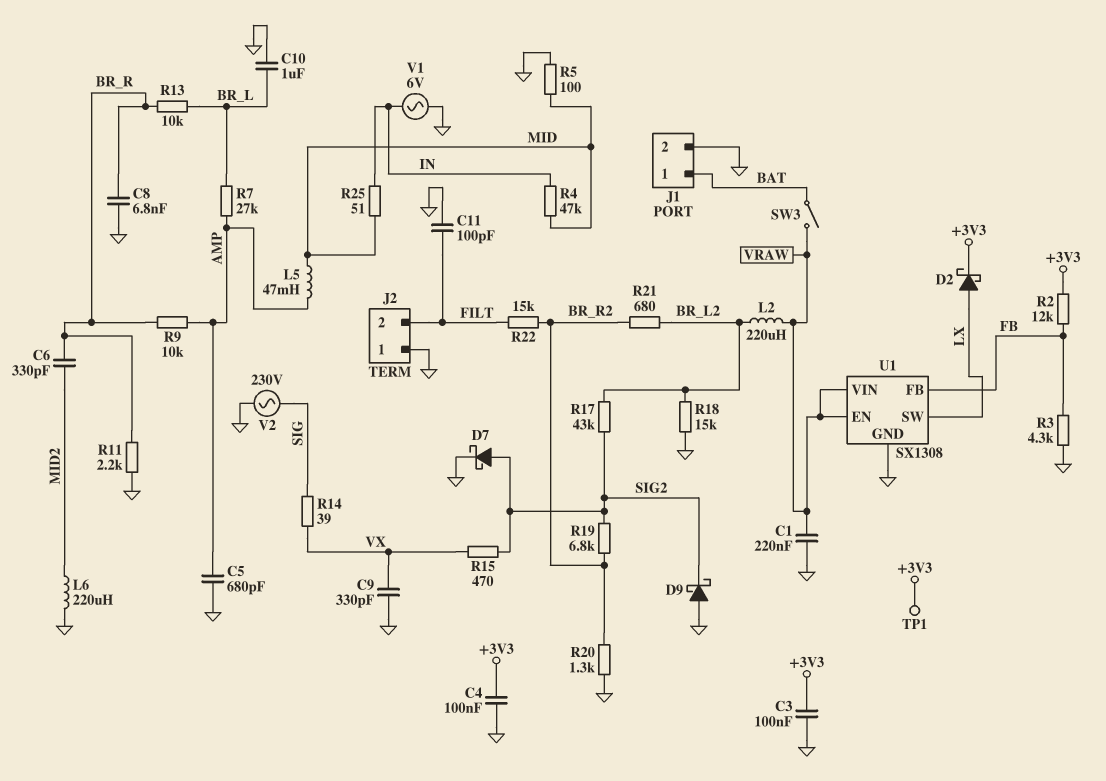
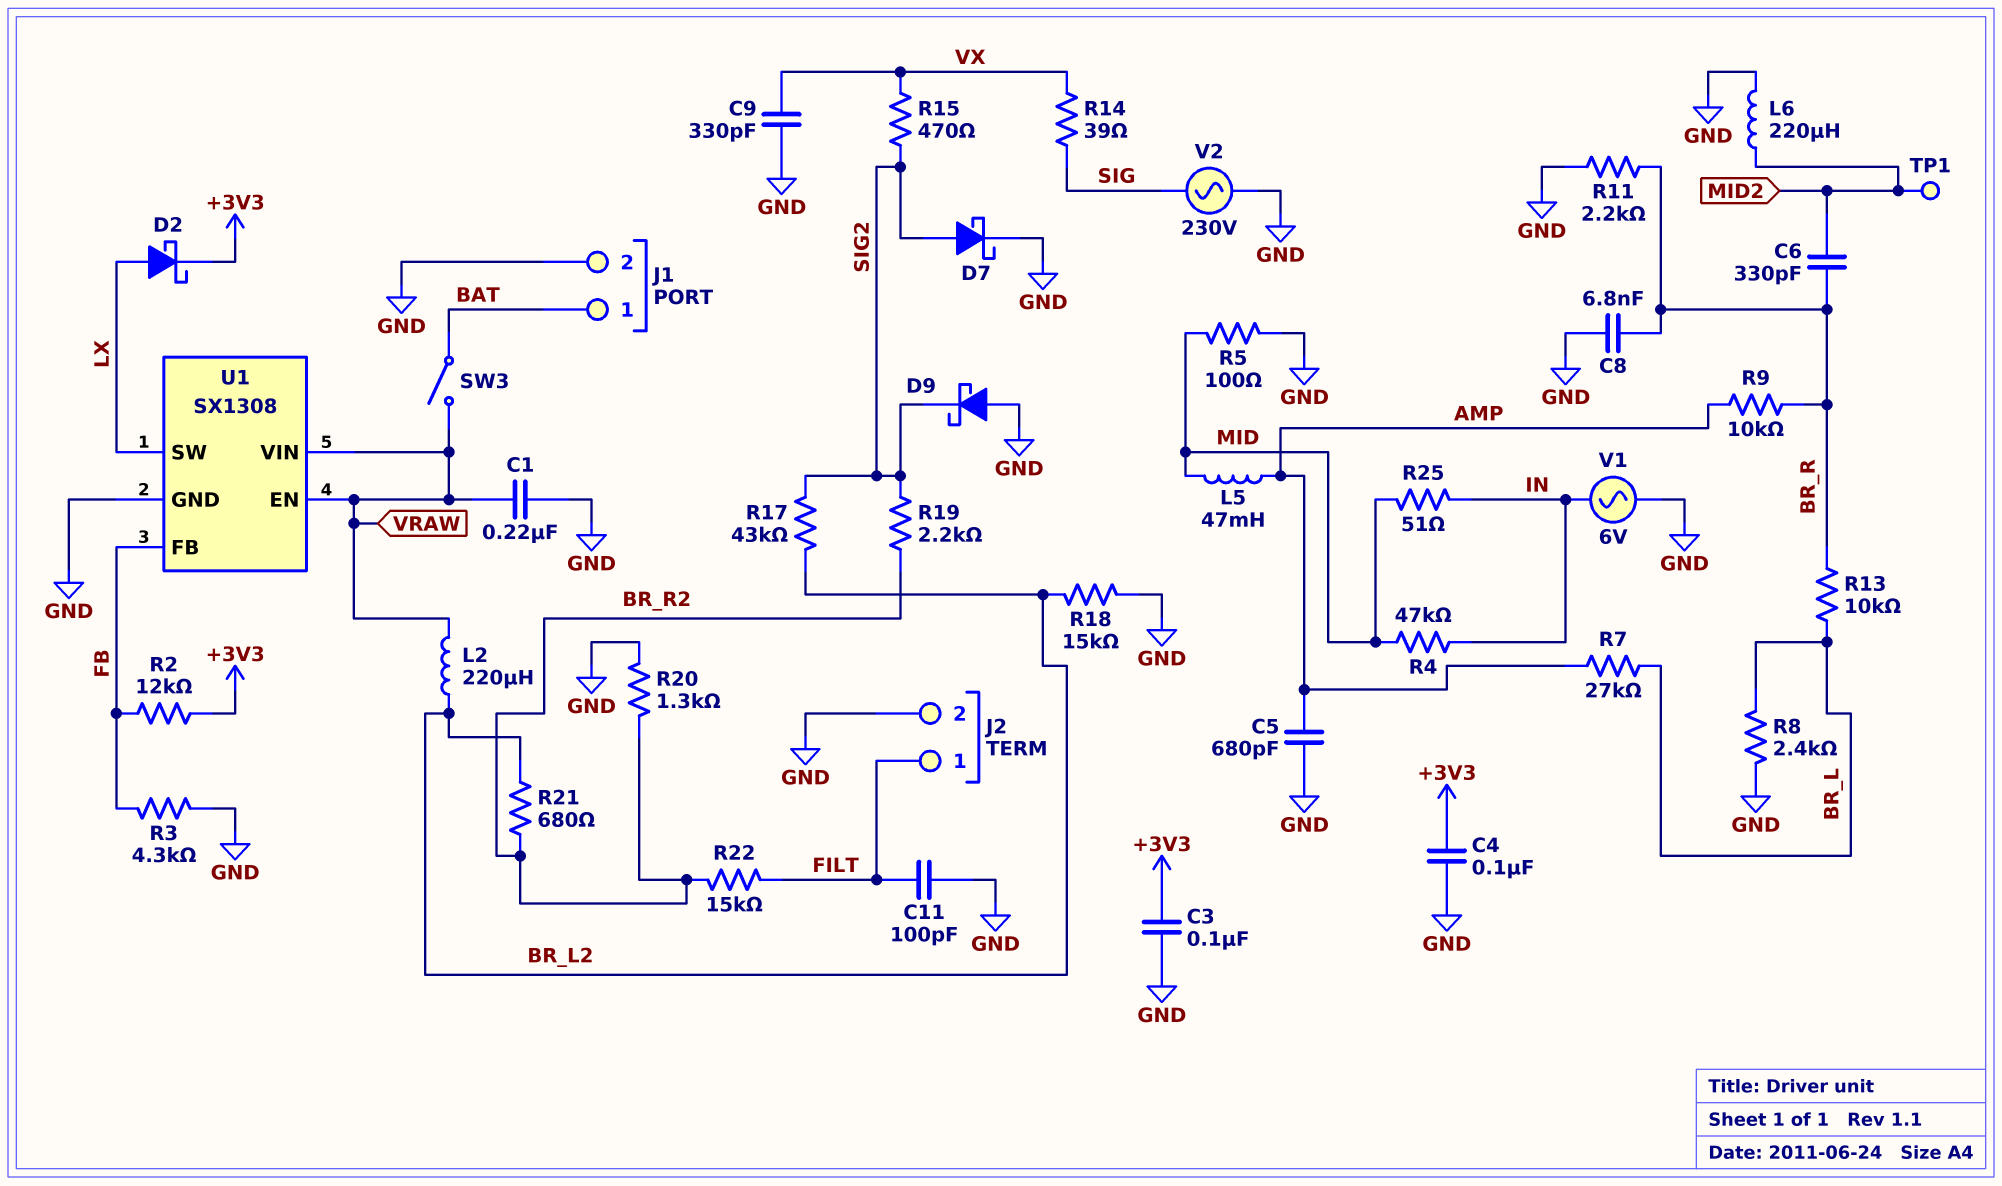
C10: 1uF (BR_L, GND) -> none
J2 pin 1: GND -> FILT
J2 pin 2: FILT -> GND
R8: none -> 2.4k (BR_L, GND)
R19: 6.8k (BR_R2, SIG2) -> 2.2k (BR_R2, SIG2)
TP1: test point (+3V3) -> test point (MID2)

